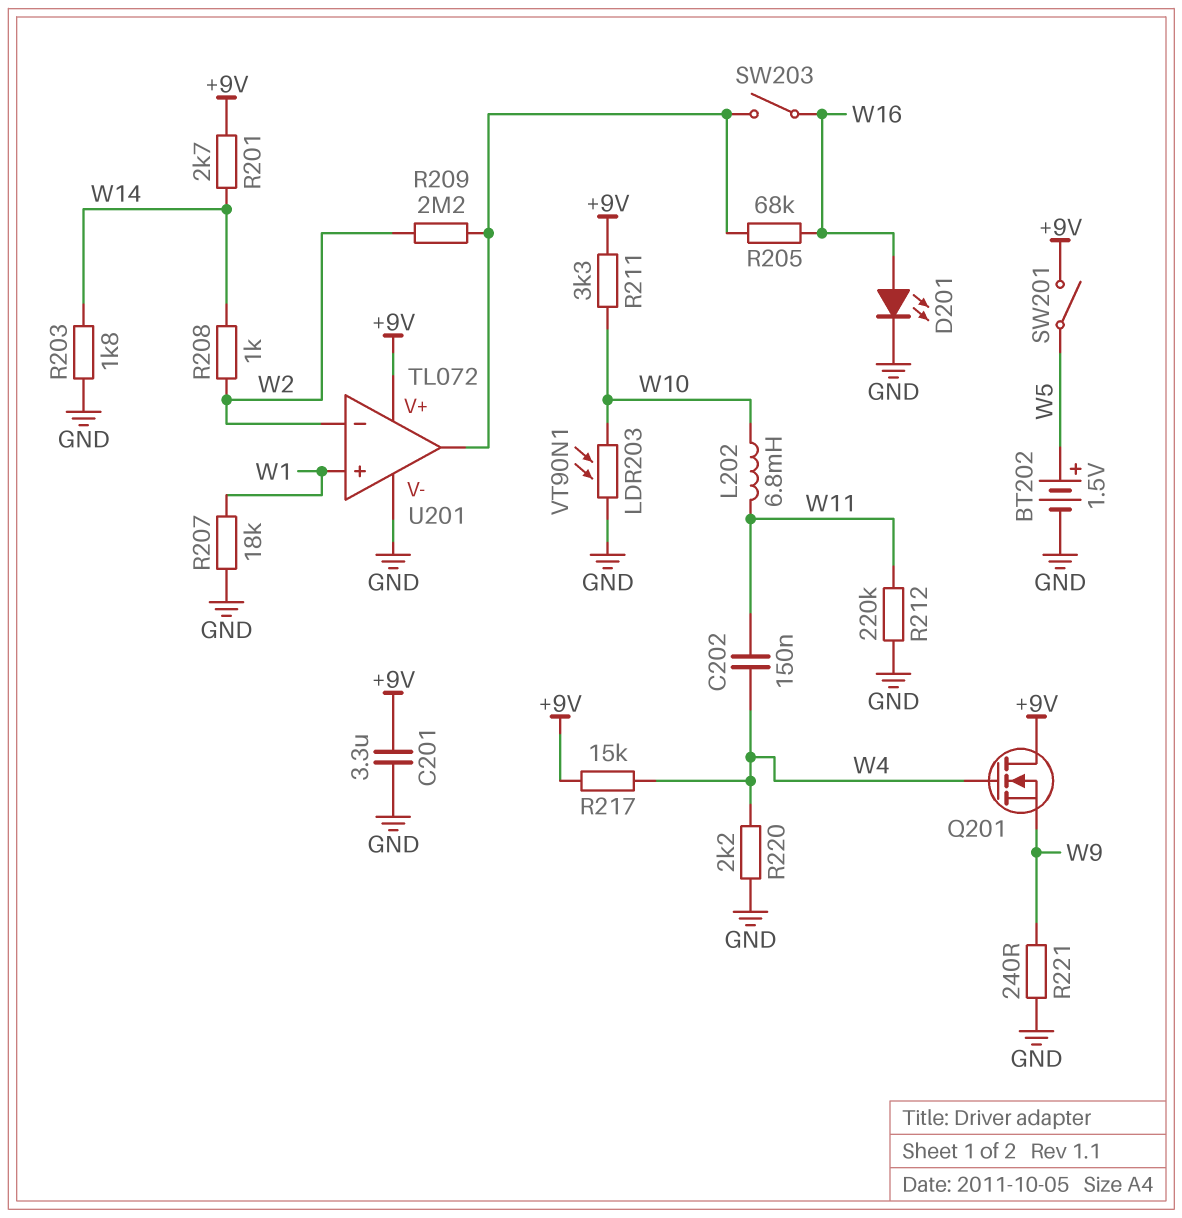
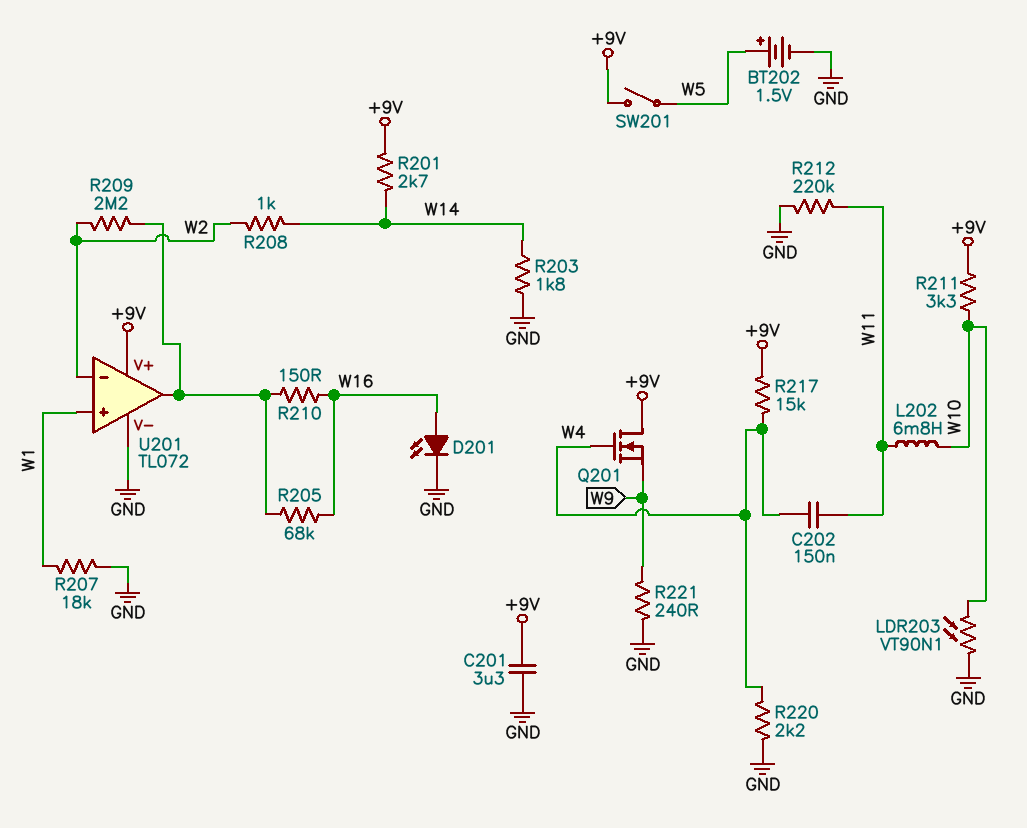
R210: none -> 150 (U201/out, W16)
SW203: switch (U201/out, W16) -> none

